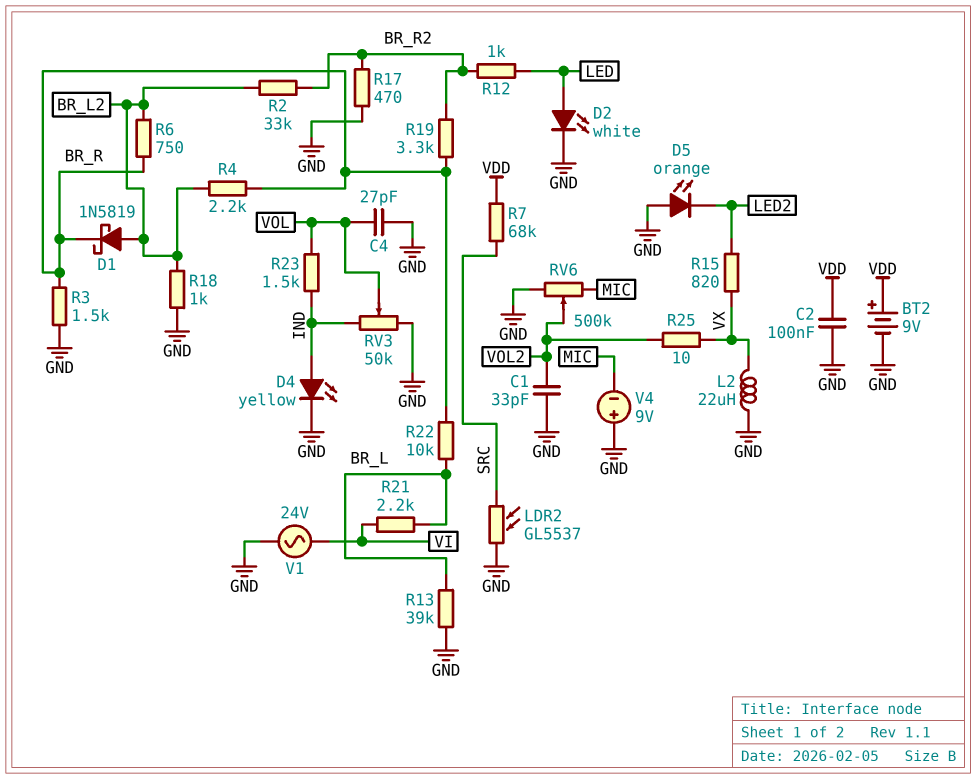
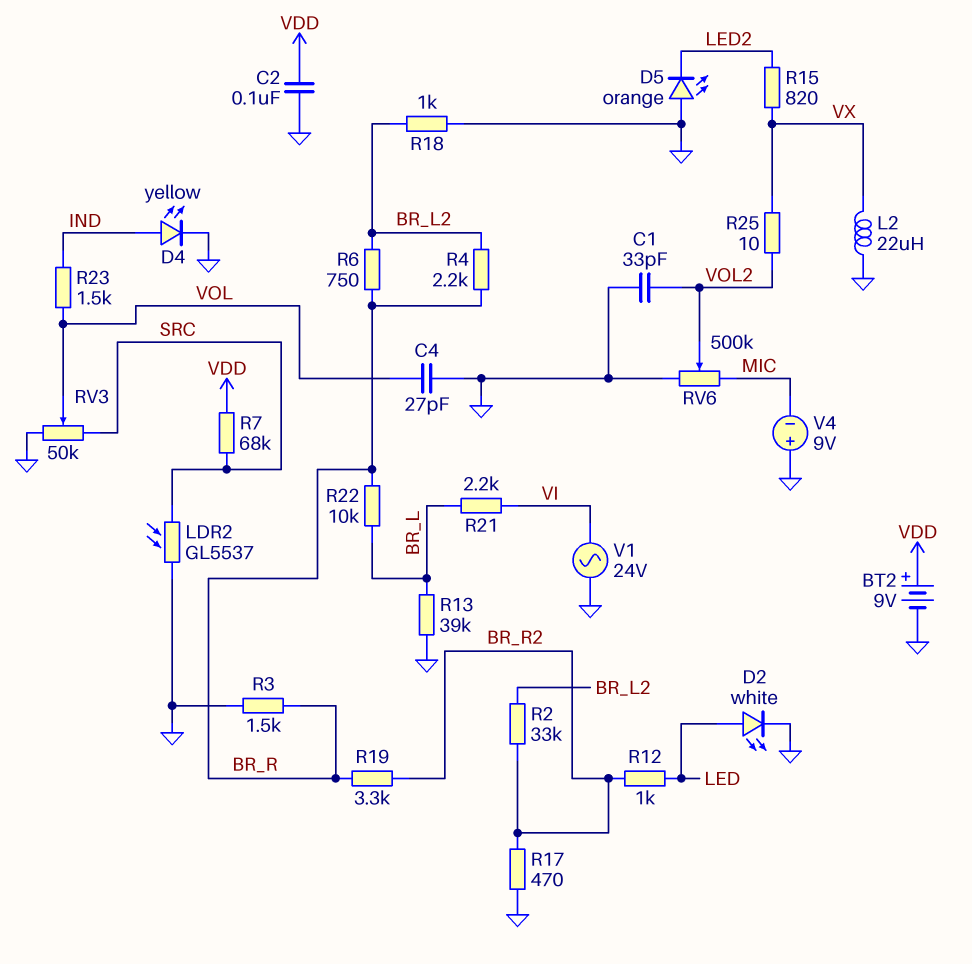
D1: schottky 1N5819 (A BR_L2, K BR_R) -> none
RV3: 50k (GND, IND, wiper VOL) -> 50k (GND, SRC, wiper VOL)

